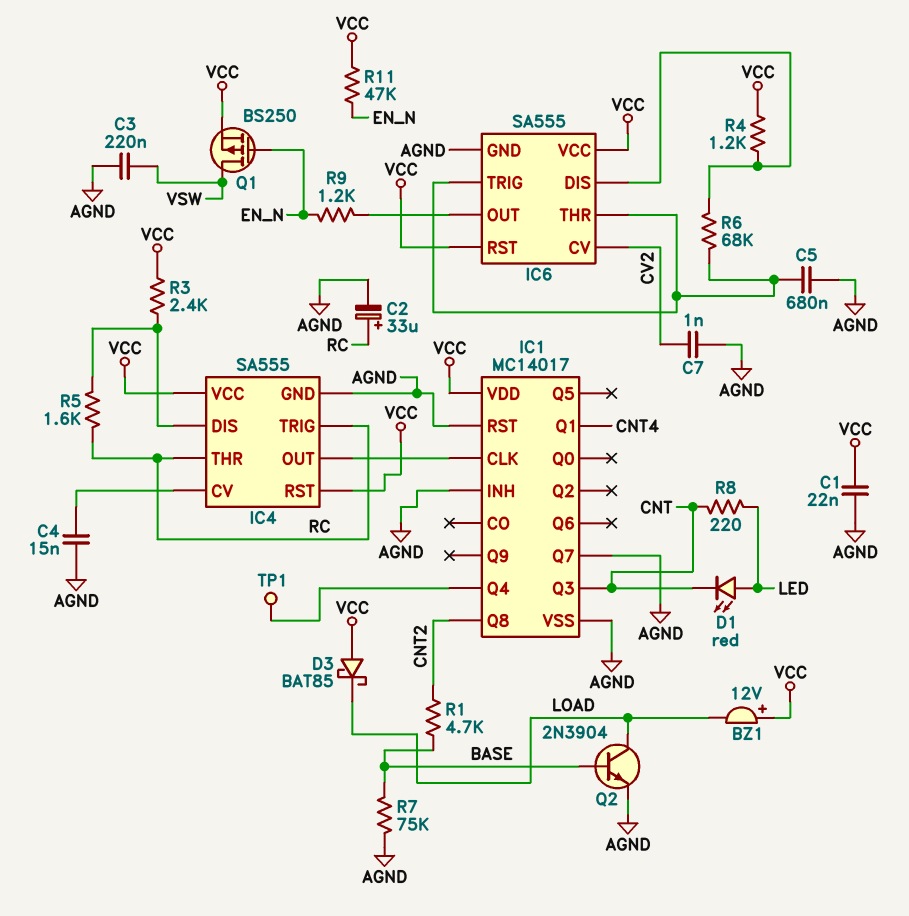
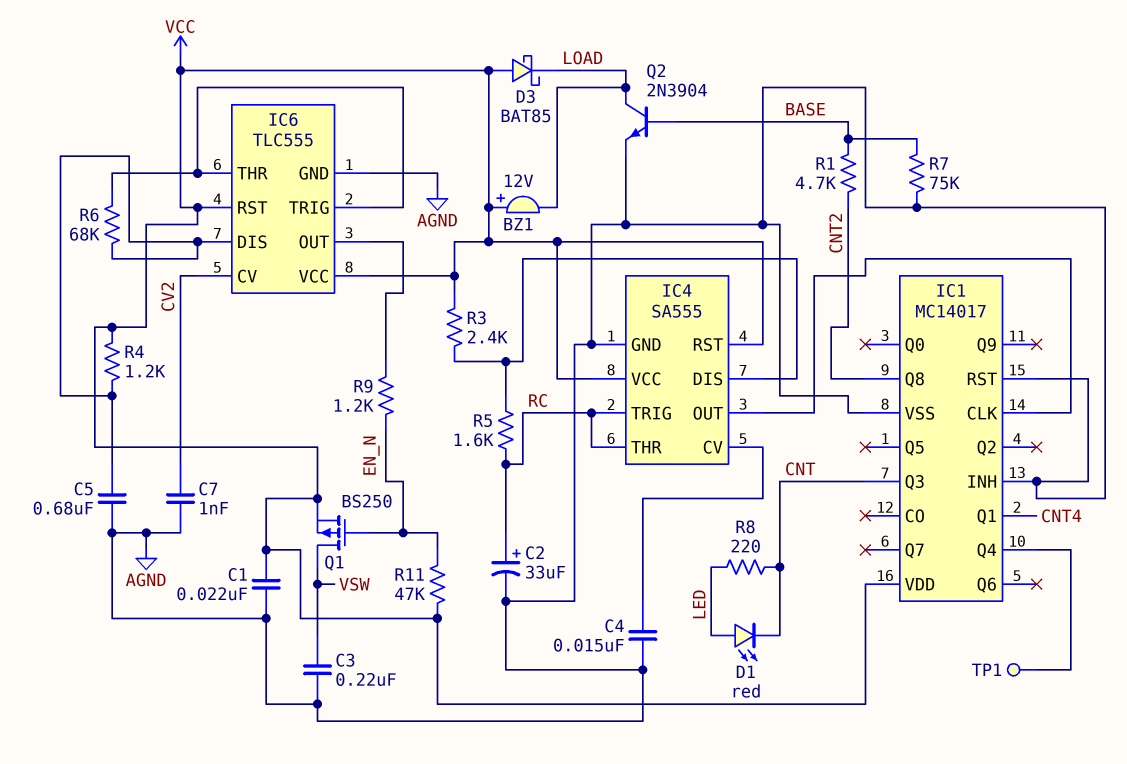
C5: 680nF (AGND, IC6/THR) -> 680nF (AGND, IC6/DIS)
IC1 pin Q7: AGND -> none
IC6: SA555 -> TLC555

